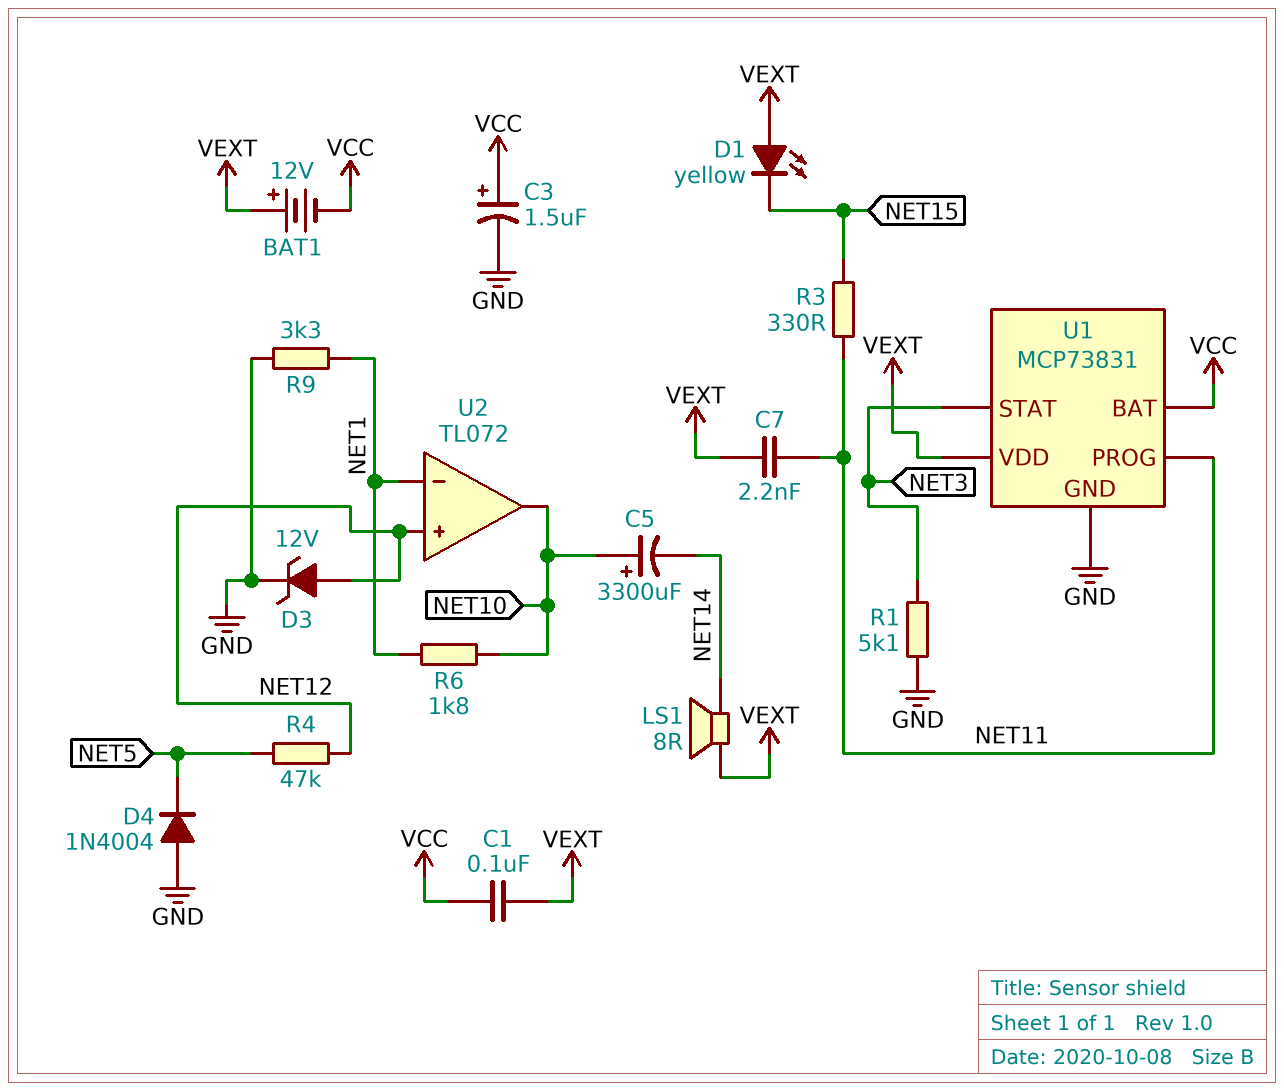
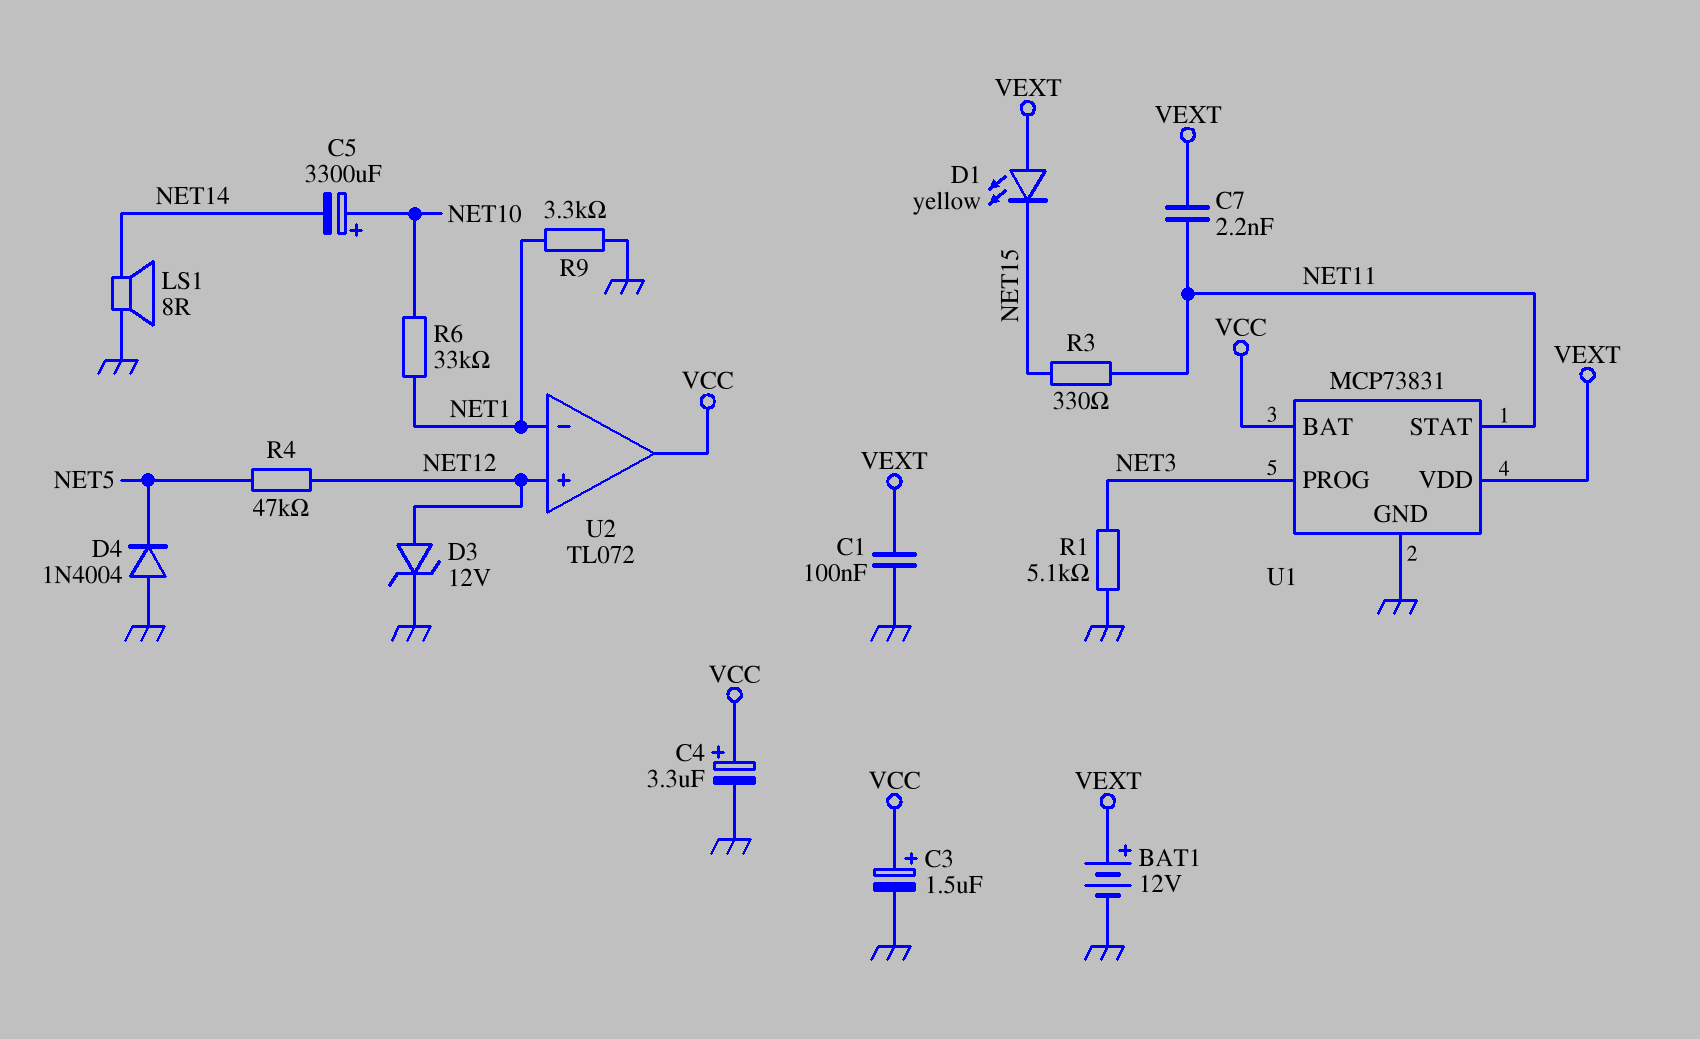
BAT1: 12V (plus VEXT, minus VCC) -> 12V (plus VEXT, minus GND)
C1: 100nF (VCC, VEXT) -> 100nF (GND, VEXT)
C4: none -> 3.3uF (plus VCC, minus GND)
LS1: speaker 8R (NET14, VEXT) -> speaker 8R (GND, NET14)
R6: 1.8k (NET1, NET10) -> 33k (NET1, NET10)
U1 pin PROG: NET11 -> NET3
U1 pin STAT: NET3 -> NET11
U2 pin out: NET10 -> VCC

